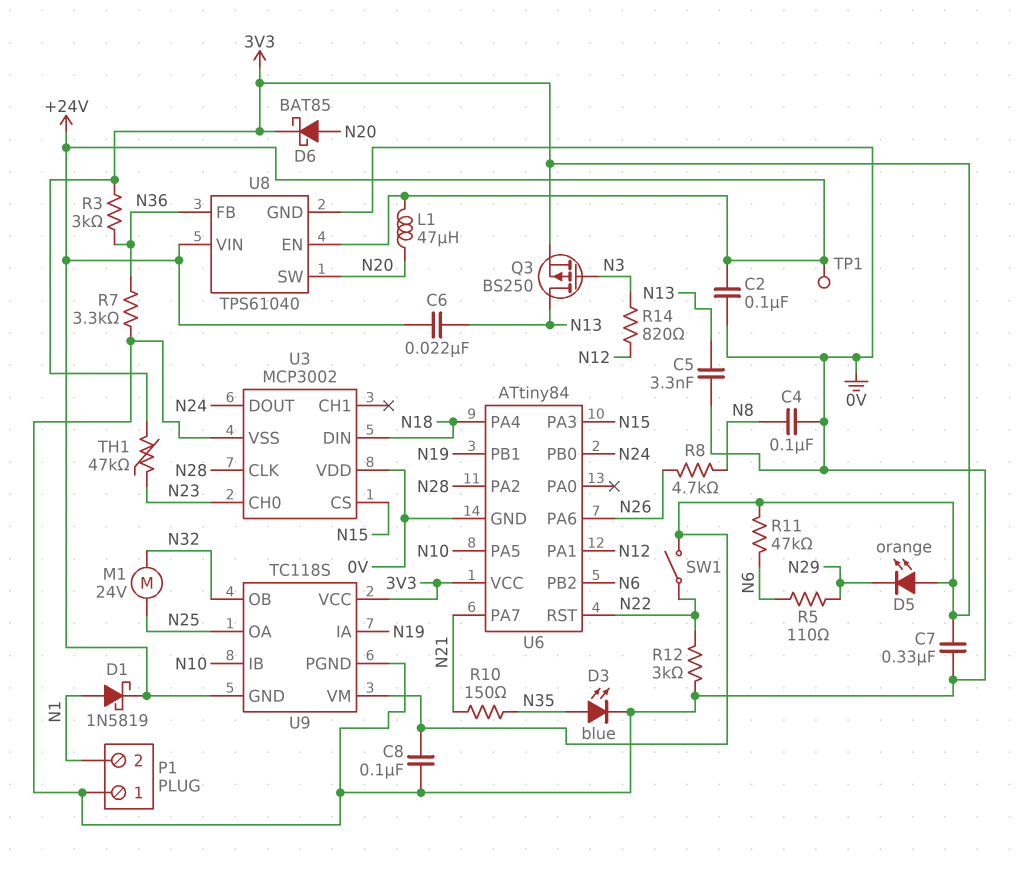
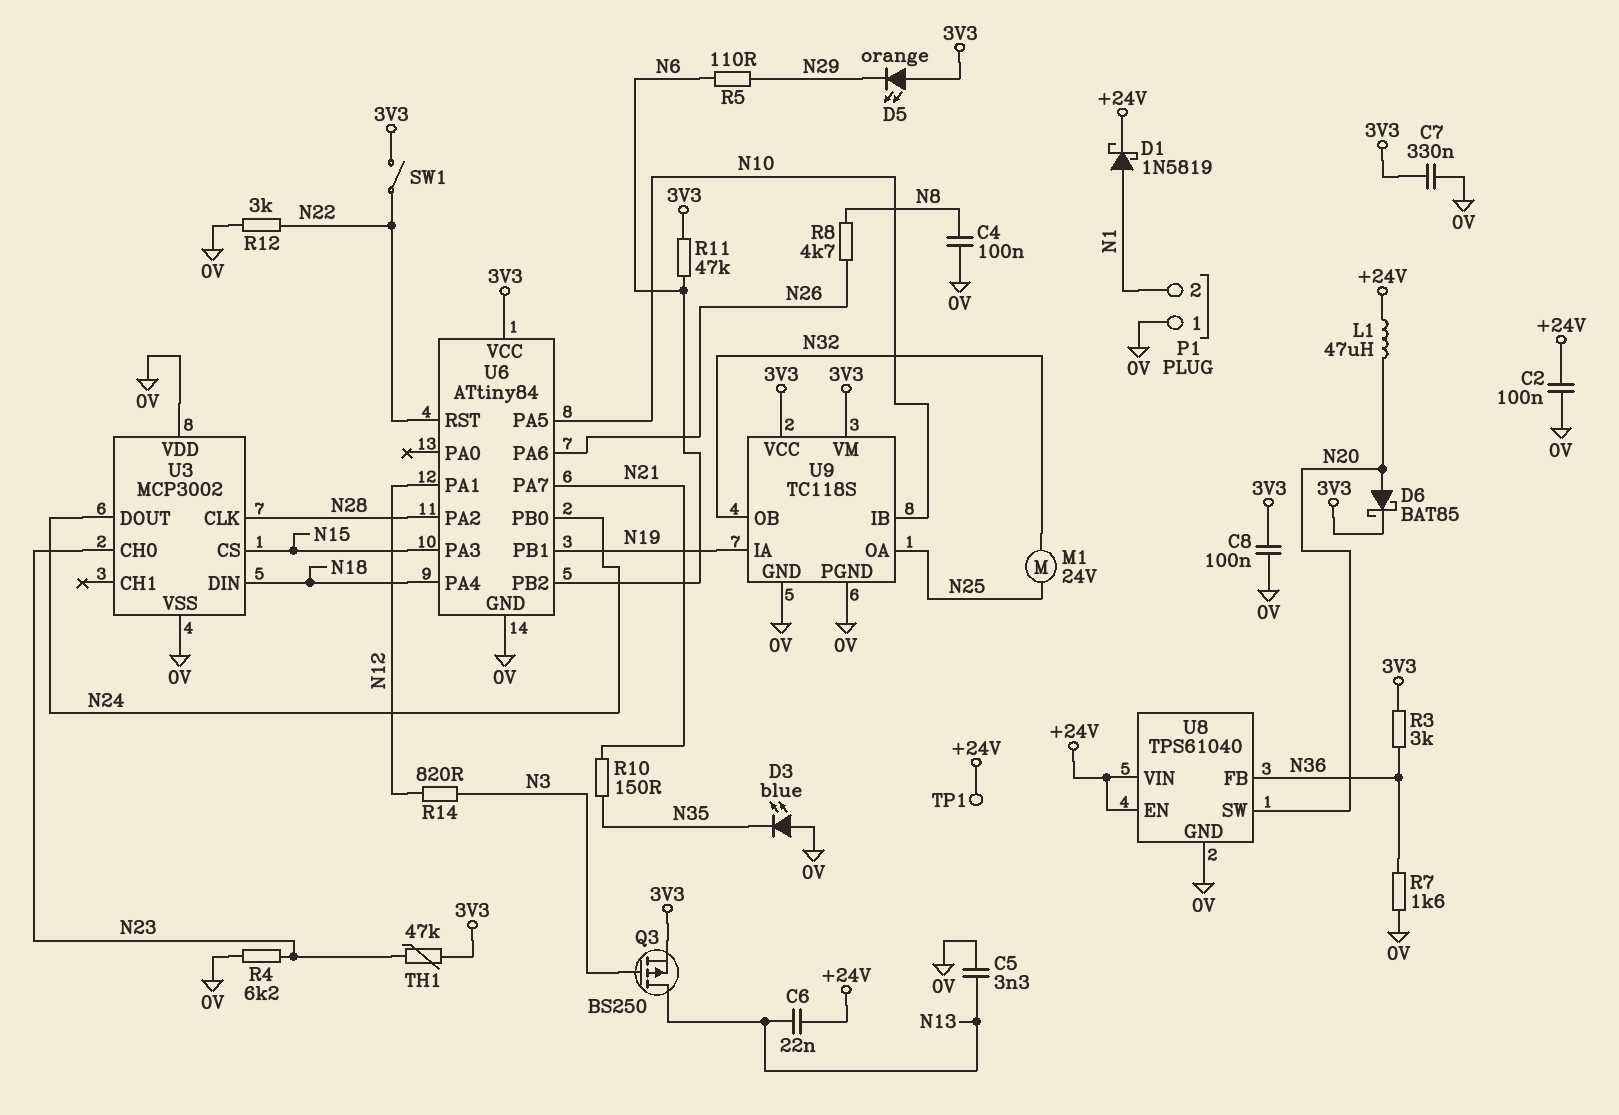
D3: LED blue (A N35, K 0V) -> LED blue (A 0V, K N35)
R4: none -> 6.2k (0V, N23)
R7: 3.3k (0V, N36) -> 1.6k (0V, N36)
U9 pin GND: +24V -> 0V

